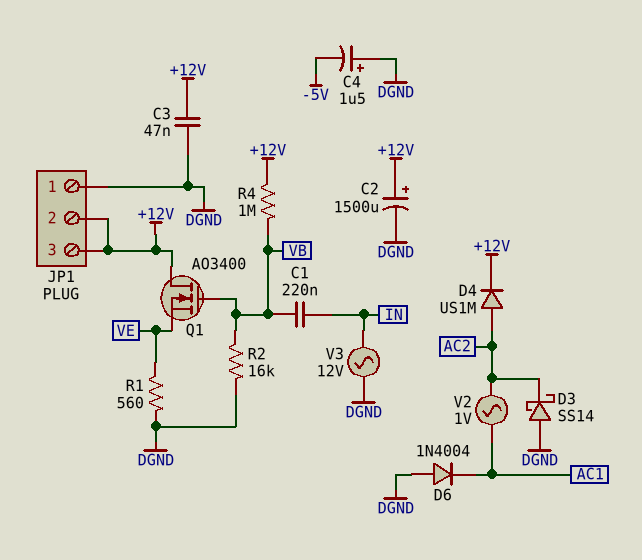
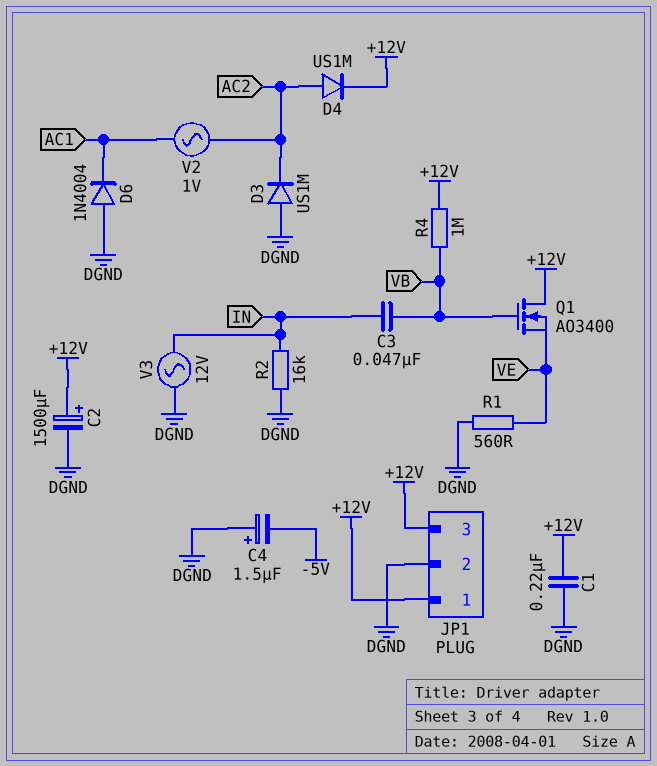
C1: 220nF (IN, VB) -> 220nF (+12V, DGND)
C3: 47nF (+12V, DGND) -> 47nF (IN, VB)
D3: schottky SS14 (A DGND, K AC2) -> diode US1M (A DGND, K AC2)
JP1 pin 1: DGND -> +12V
JP1 pin 2: +12V -> DGND
R2: 16k (DGND, VB) -> 16k (DGND, IN)

